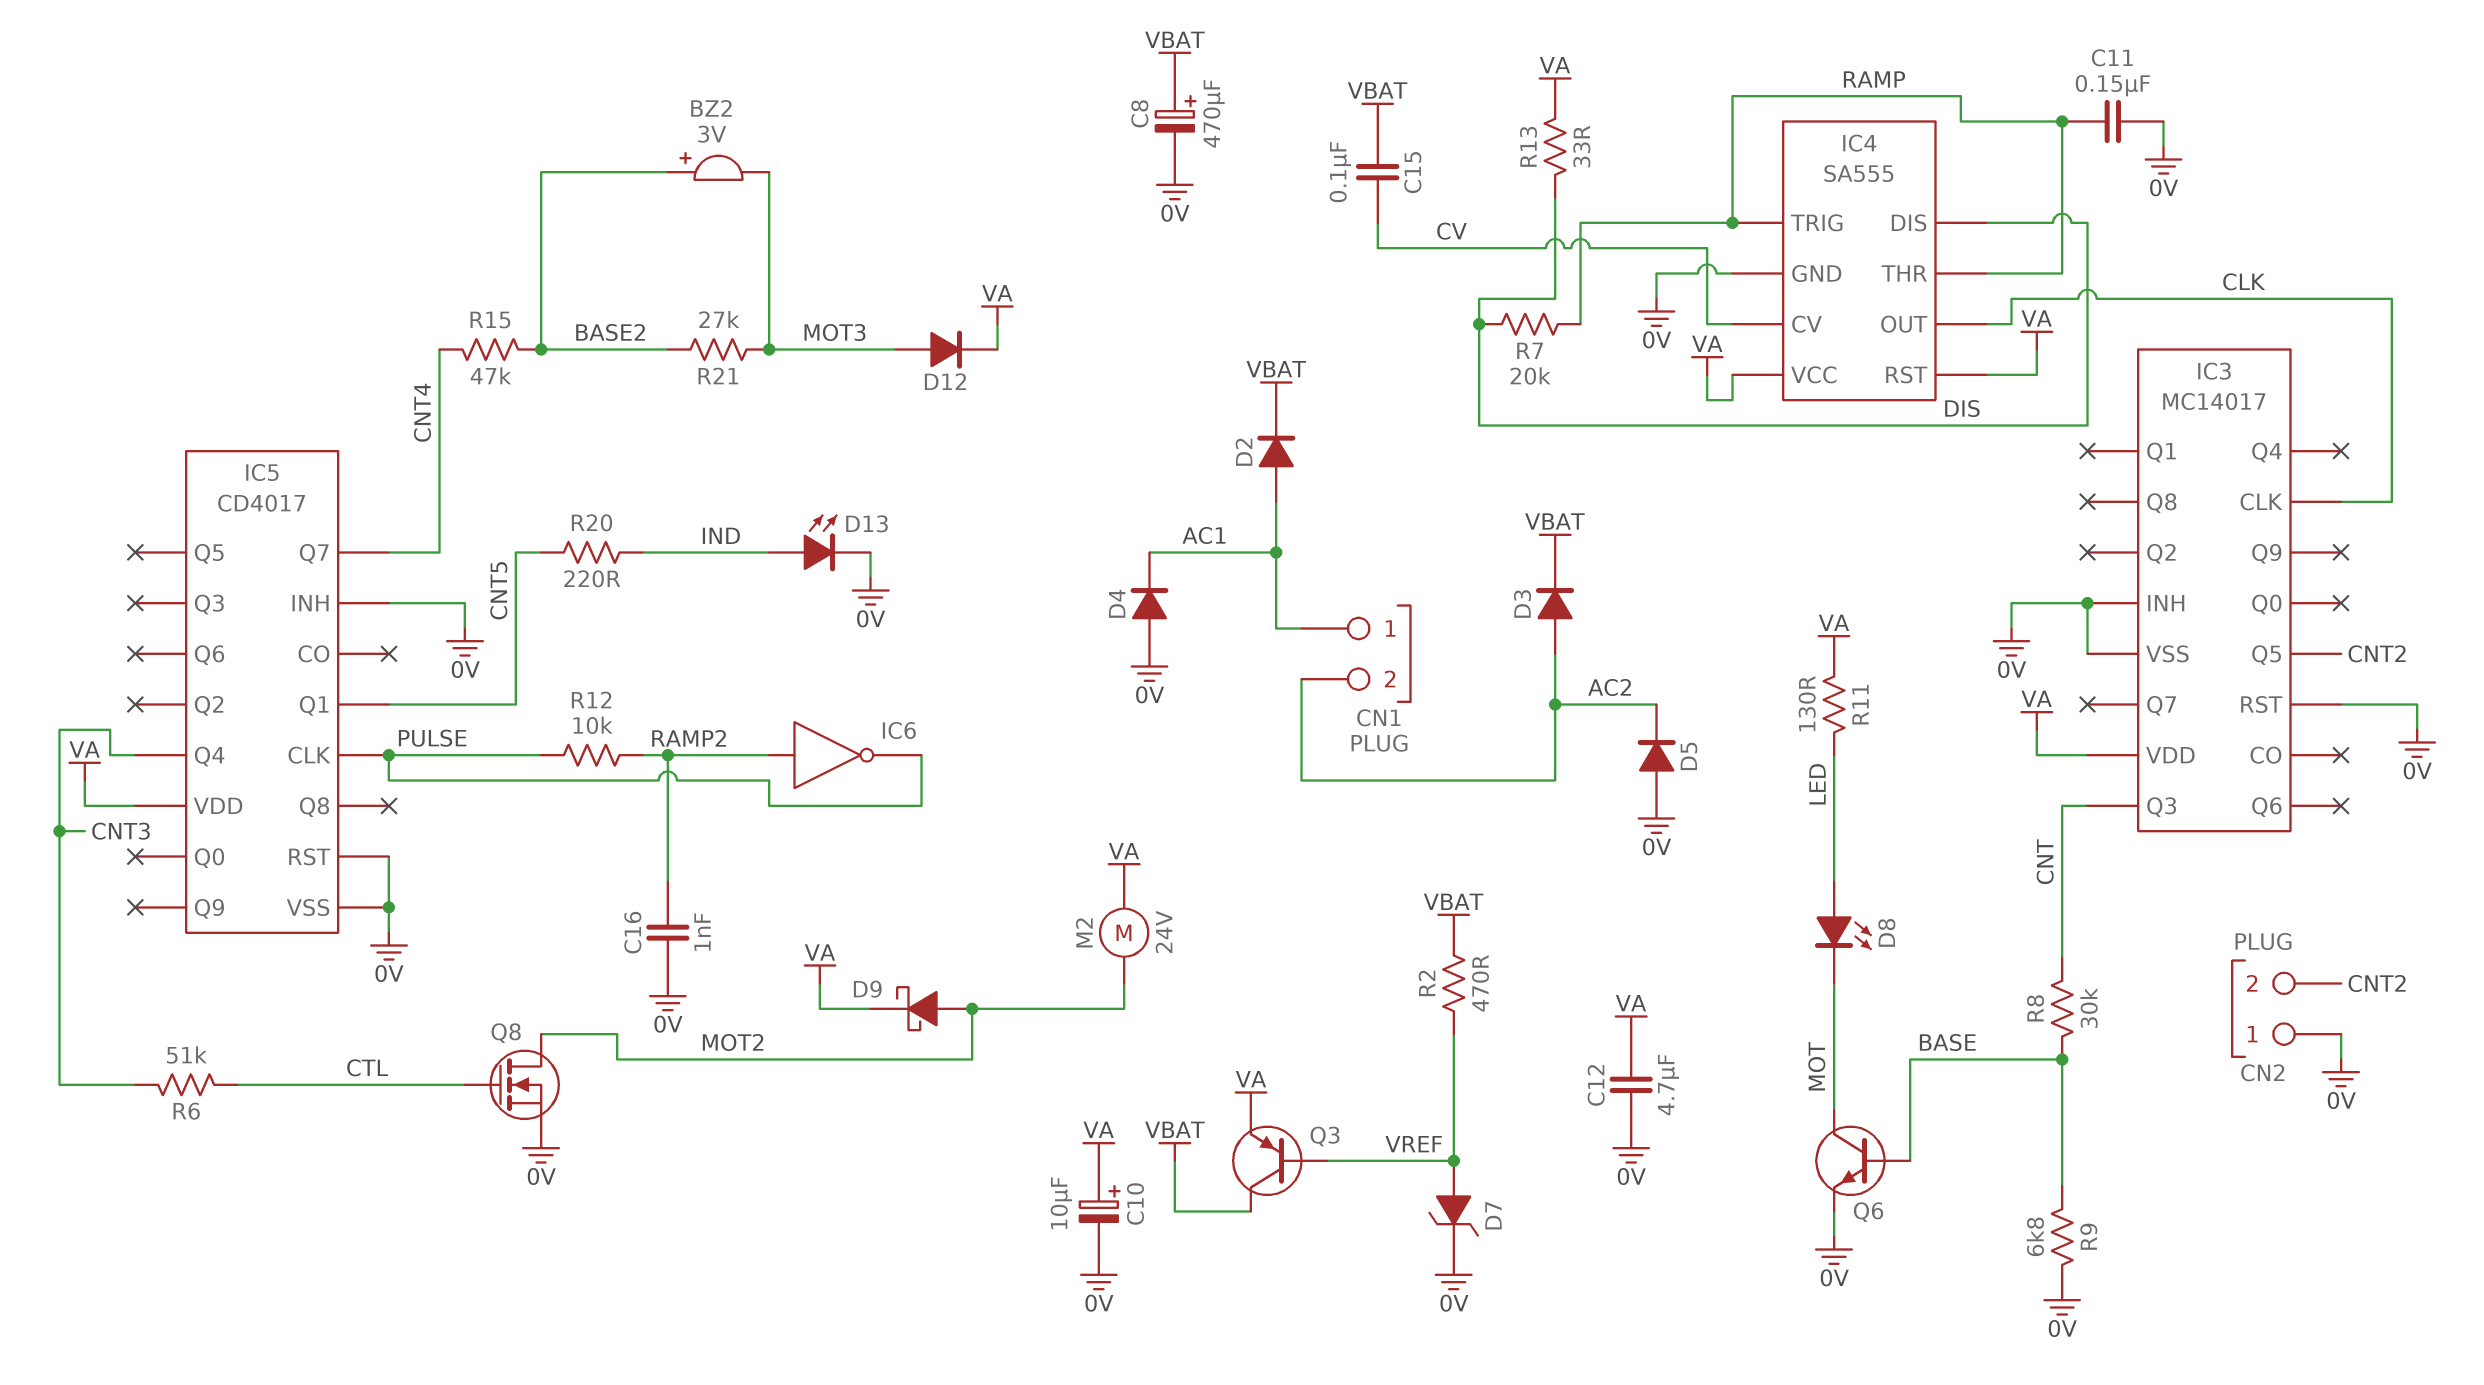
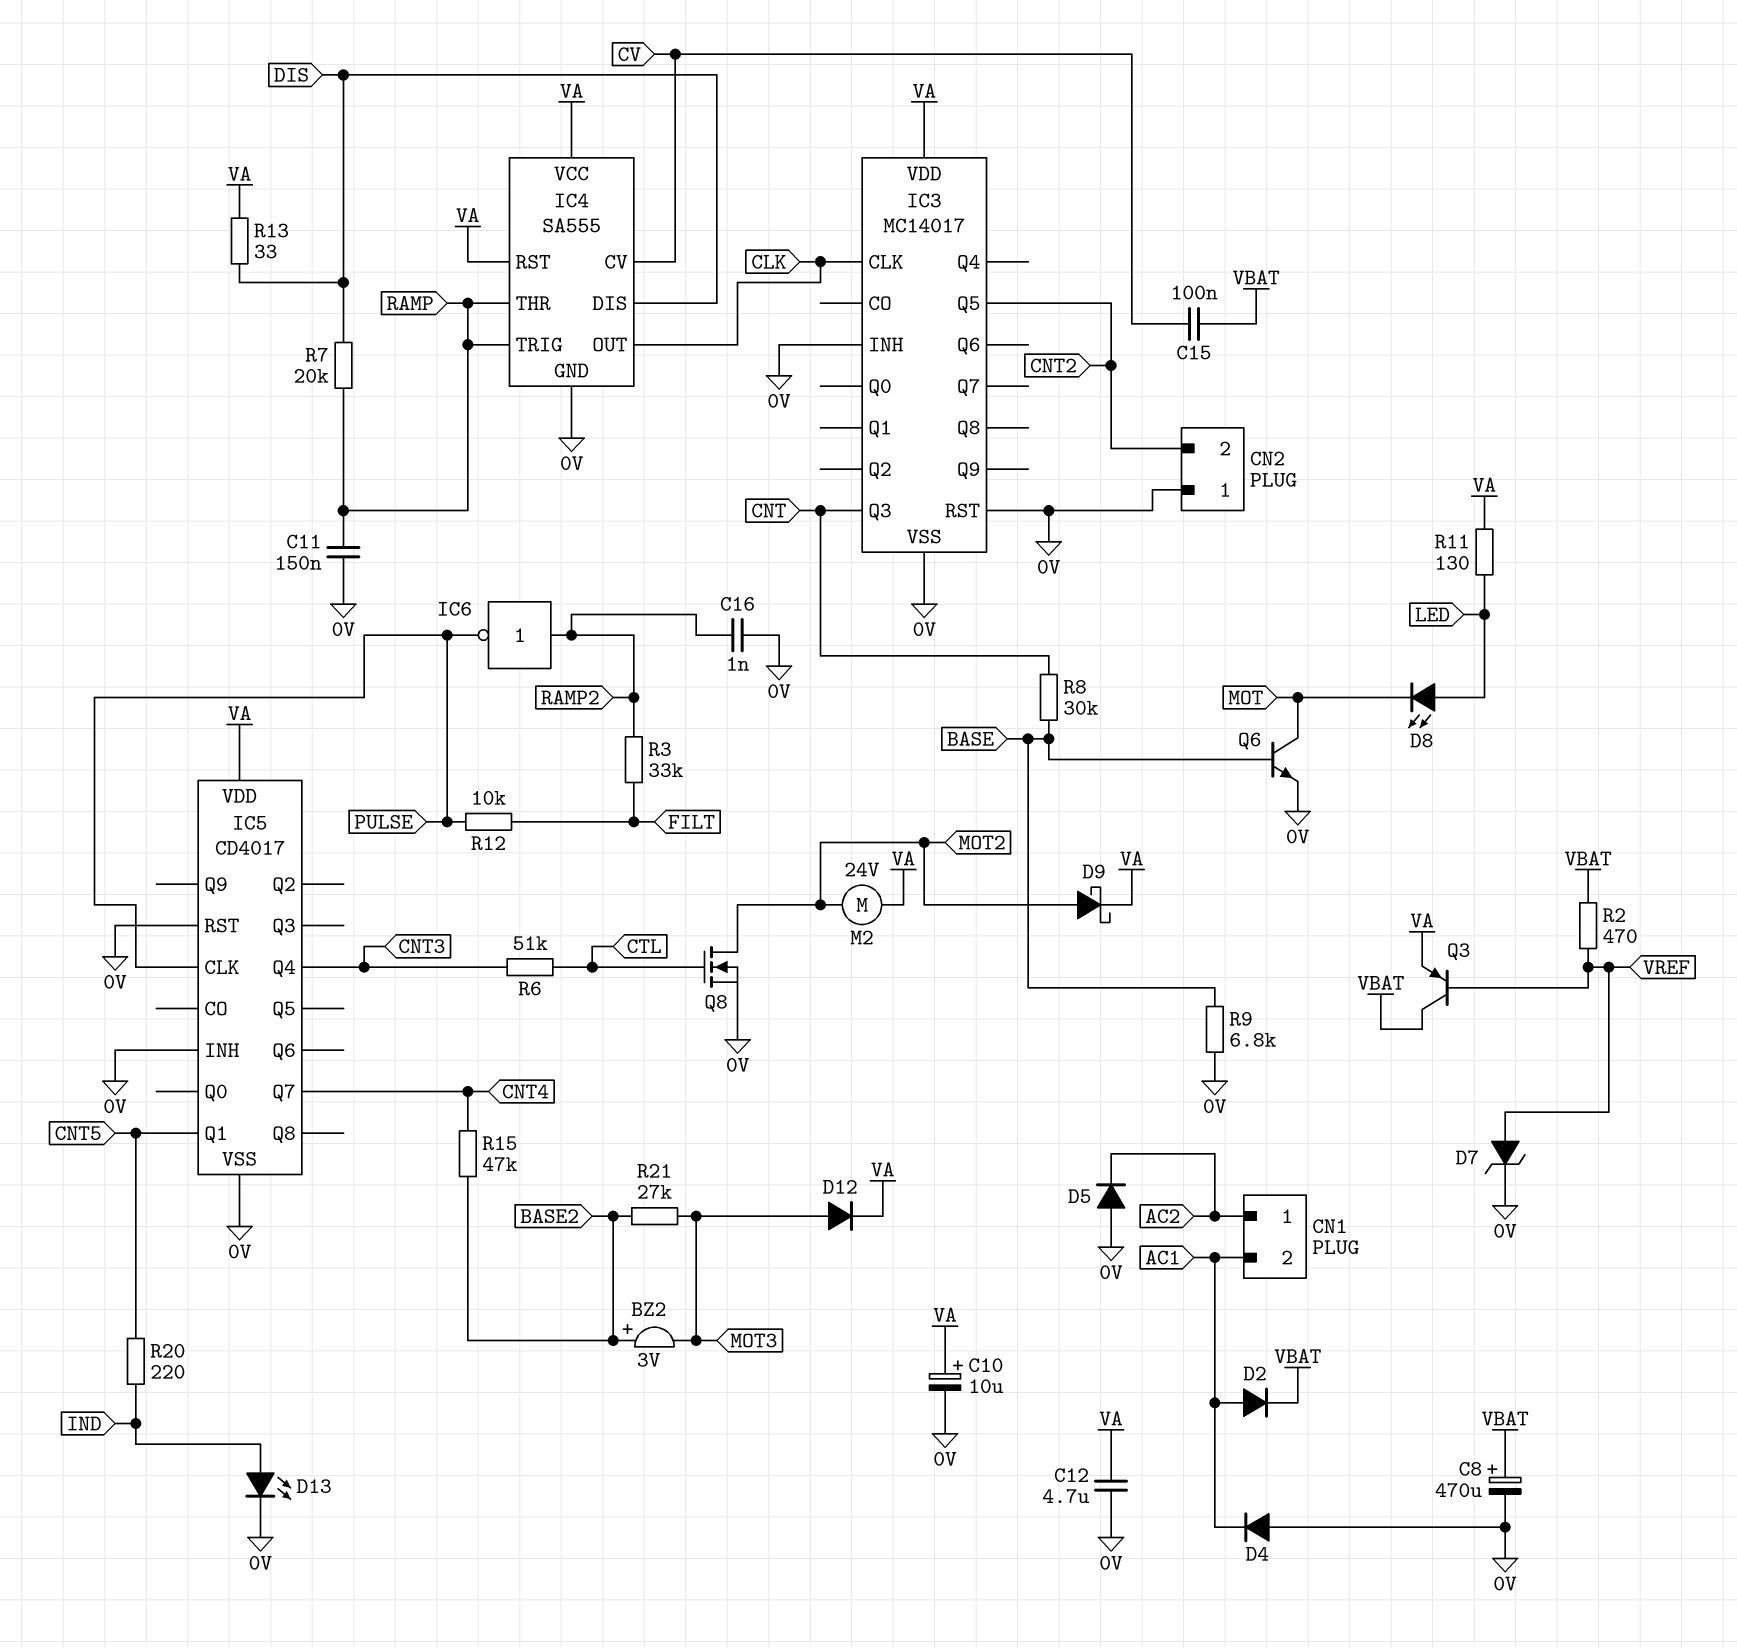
CN1 pin 1: AC1 -> AC2
CN1 pin 2: AC2 -> AC1
D3: diode (A AC2, K VBAT) -> none
R3: none -> 33k (FILT, RAMP2)
R12: 10k (PULSE, RAMP2) -> 10k (FILT, PULSE)

